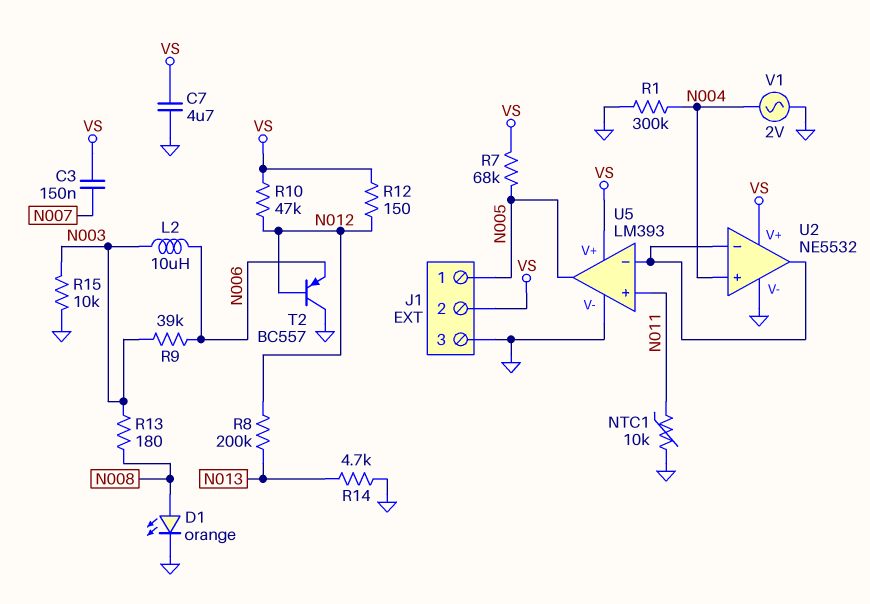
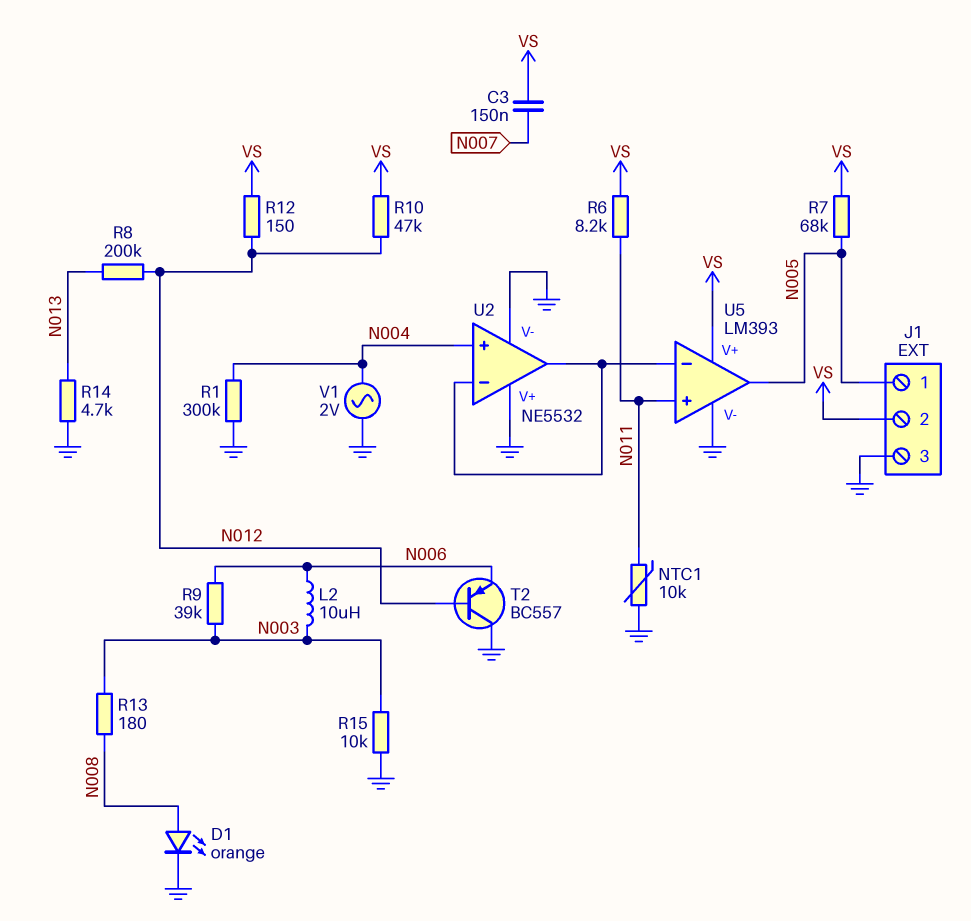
C7: 4.7uF (GND, VS) -> none
R6: none -> 8.2k (N011, VS)
U2 pin V+: VS -> GND

